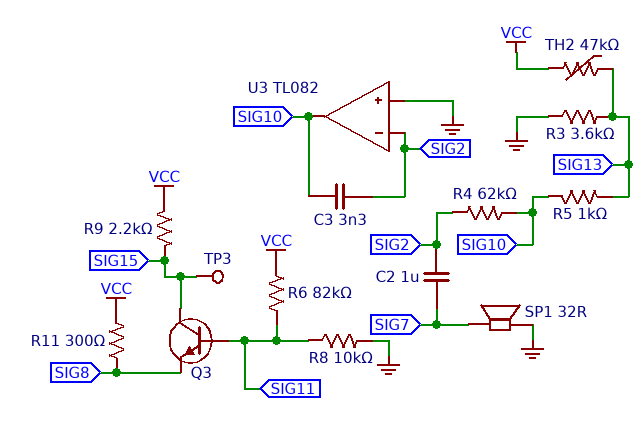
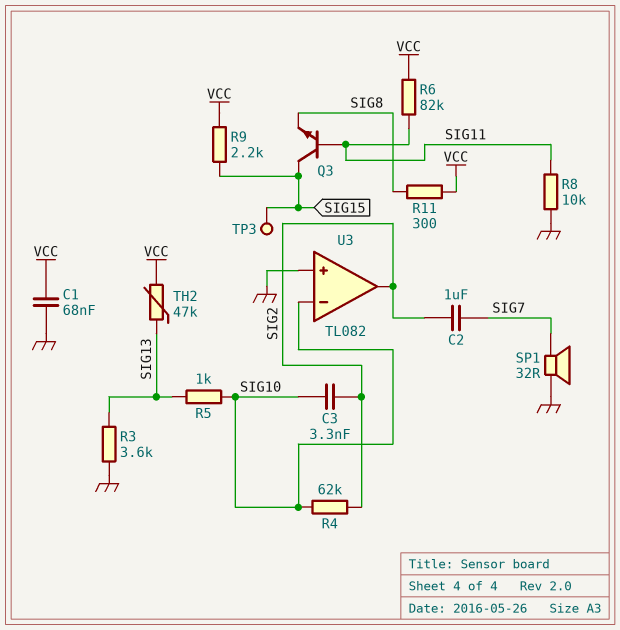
C1: none -> 68nF (GND, VCC)
U3 pin in-: SIG2 -> SIG10
U3 pin out: SIG10 -> SIG2

